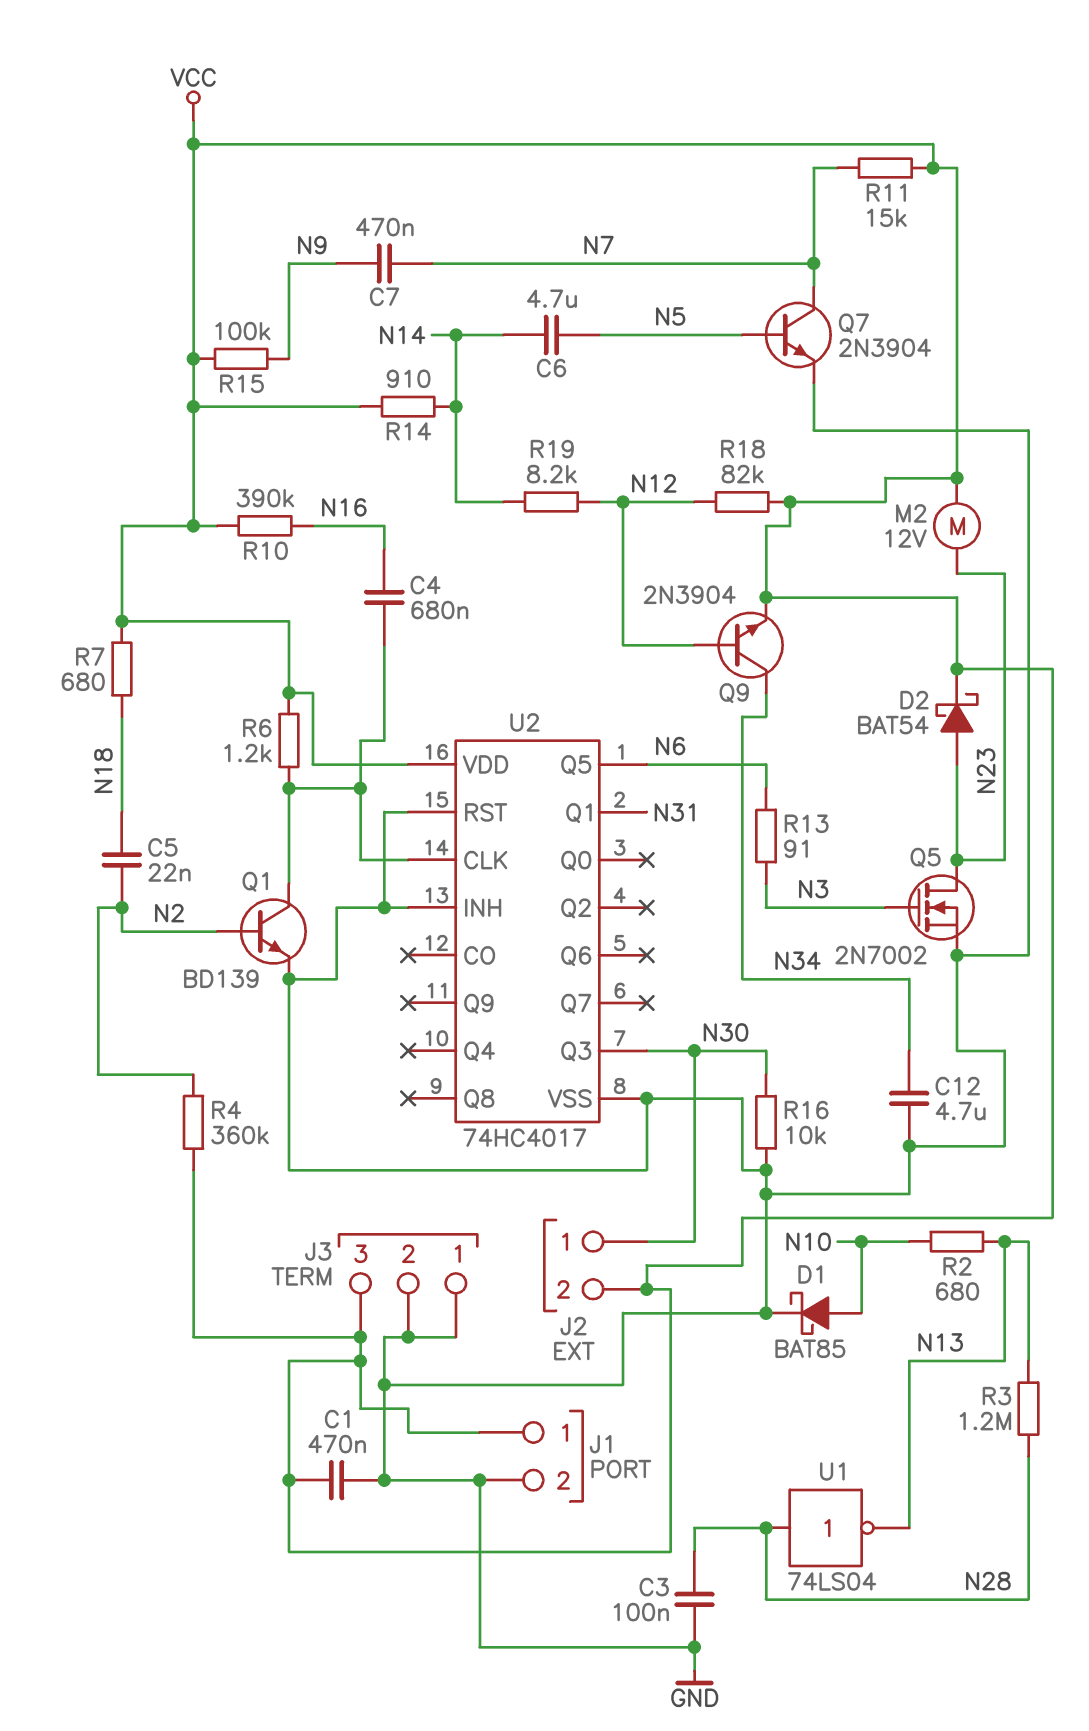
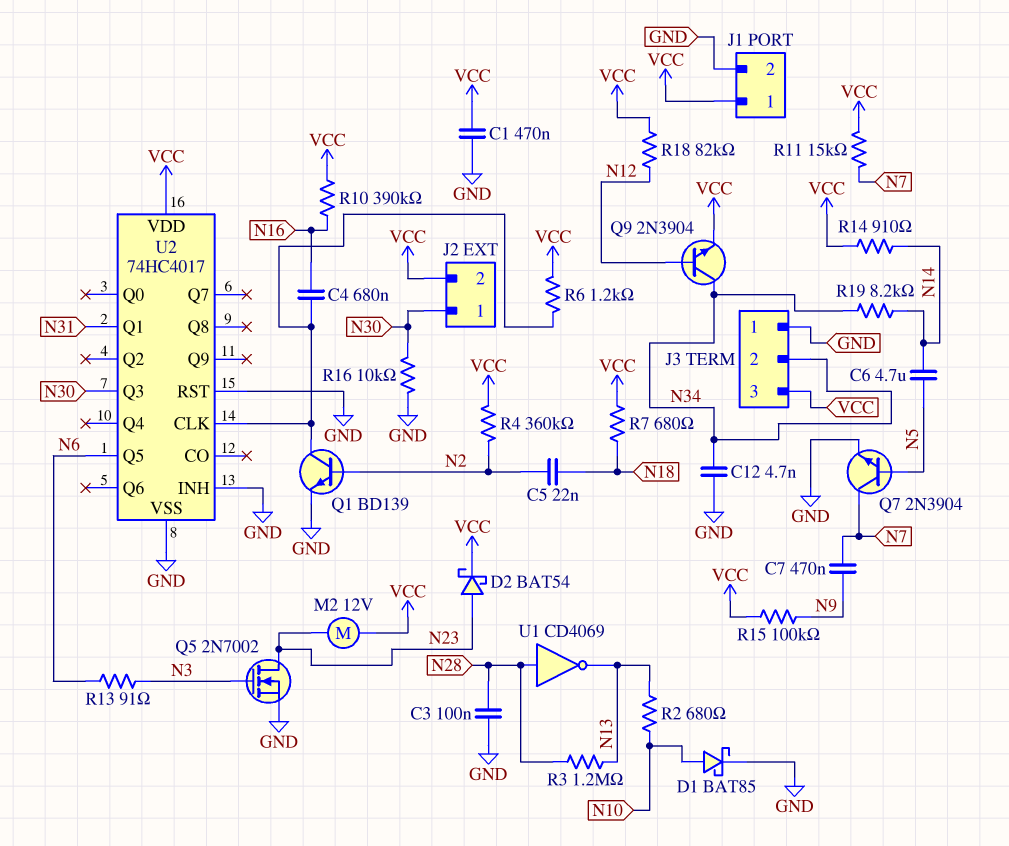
C12: 4.7uF (GND, N34) -> 4.7nF (GND, N34)
J3 pin 2: GND -> N34
R19: 8.2k (N12, N14) -> 8.2k (N14, N34)
U1: NOT 74LS04 (in N28, out N13) -> NOT CD4069 (in N28, out N13)

